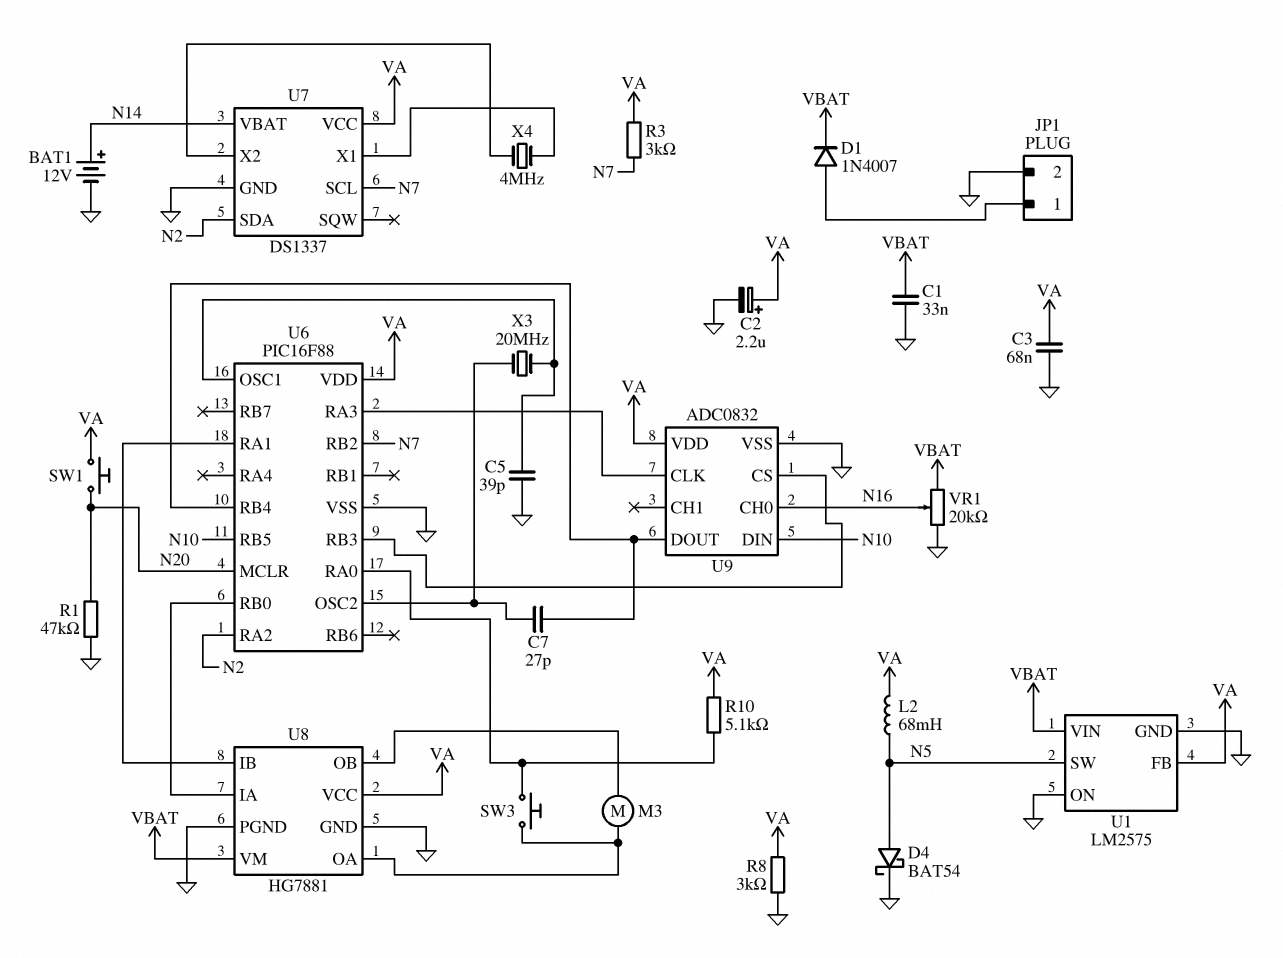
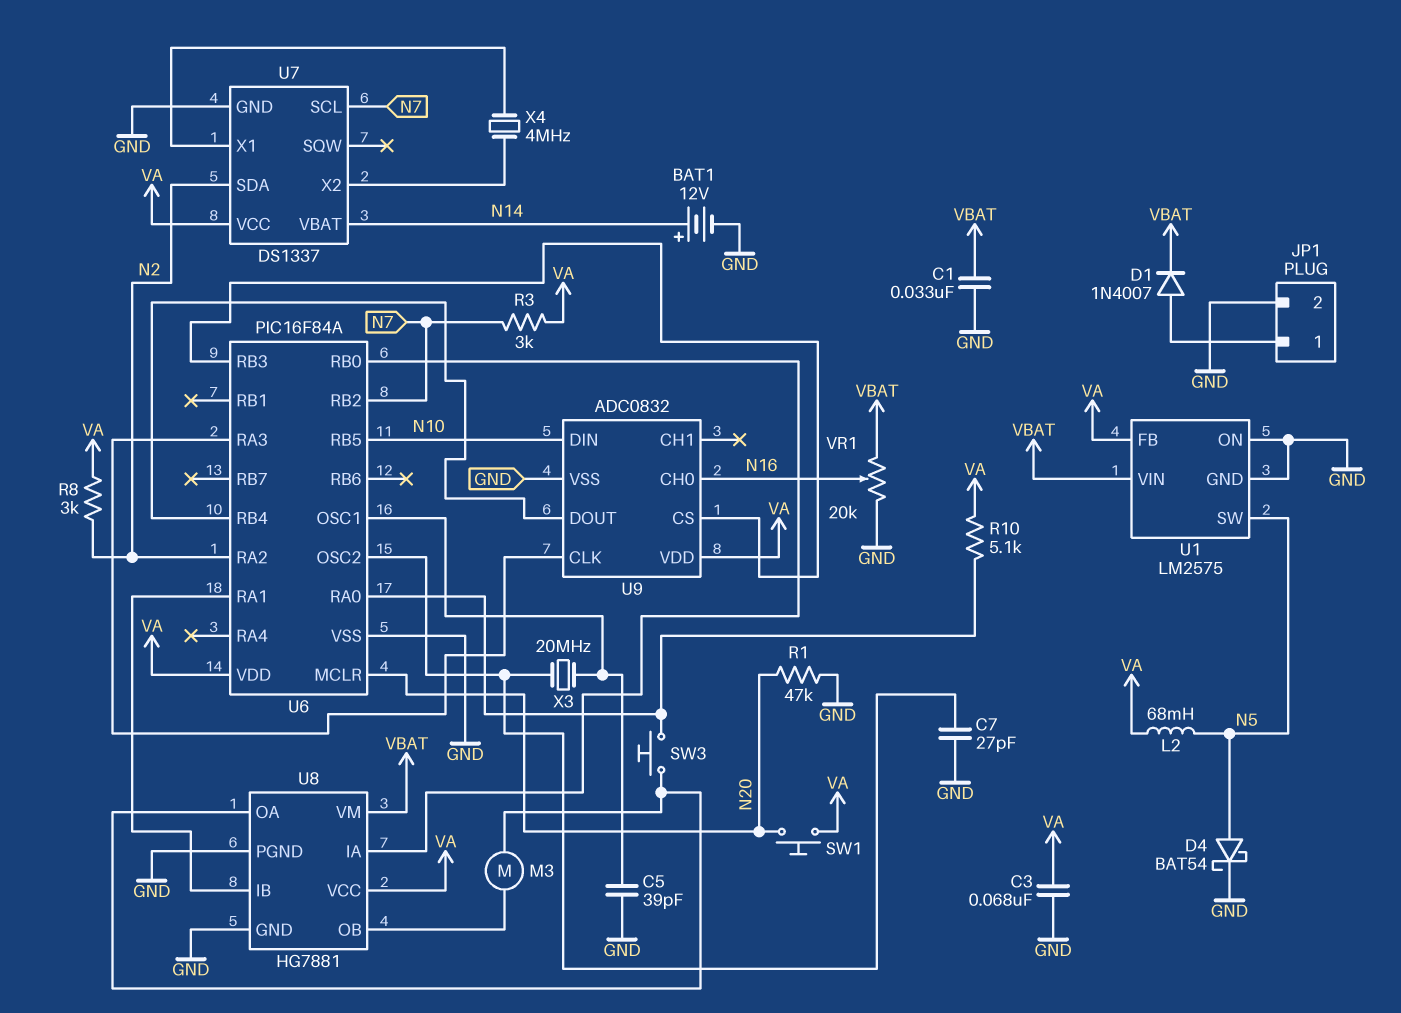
C2: 2.2uF (plus VA, minus GND) -> none
C7: 27pF (U6/OSC2, U6/RB4) -> 27pF (GND, U6/OSC2)
R8: 3k (GND, VA) -> 3k (N2, VA)
U6: PIC16F88 -> PIC16F84A

